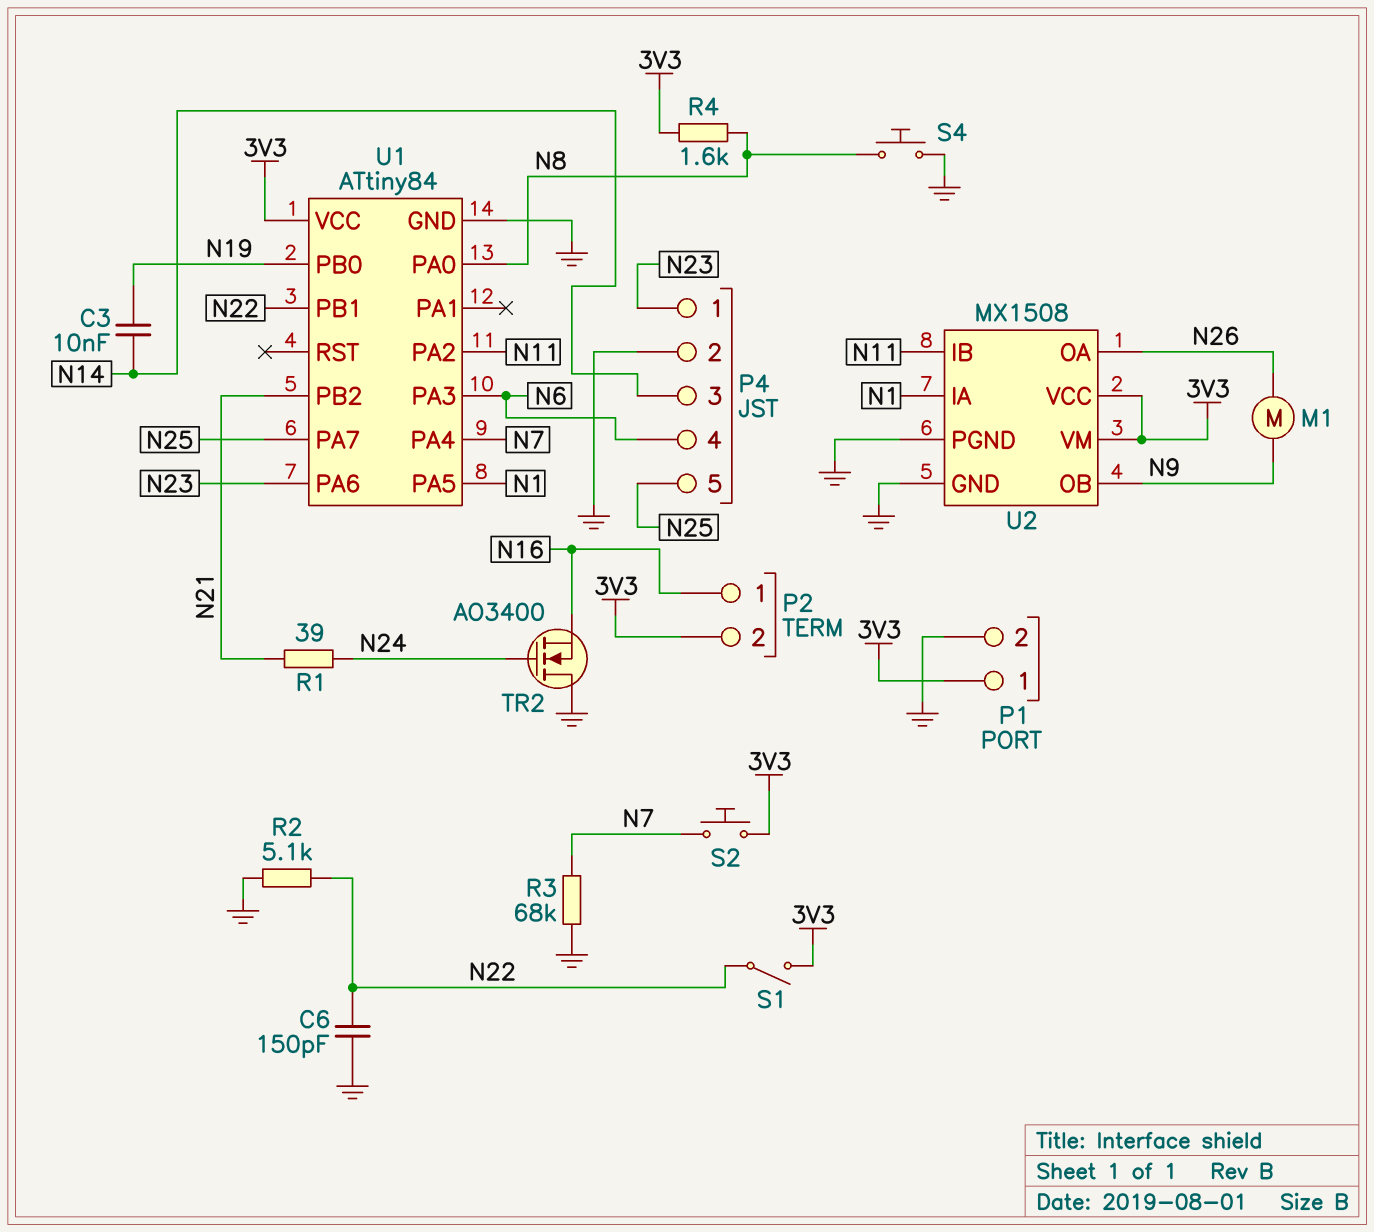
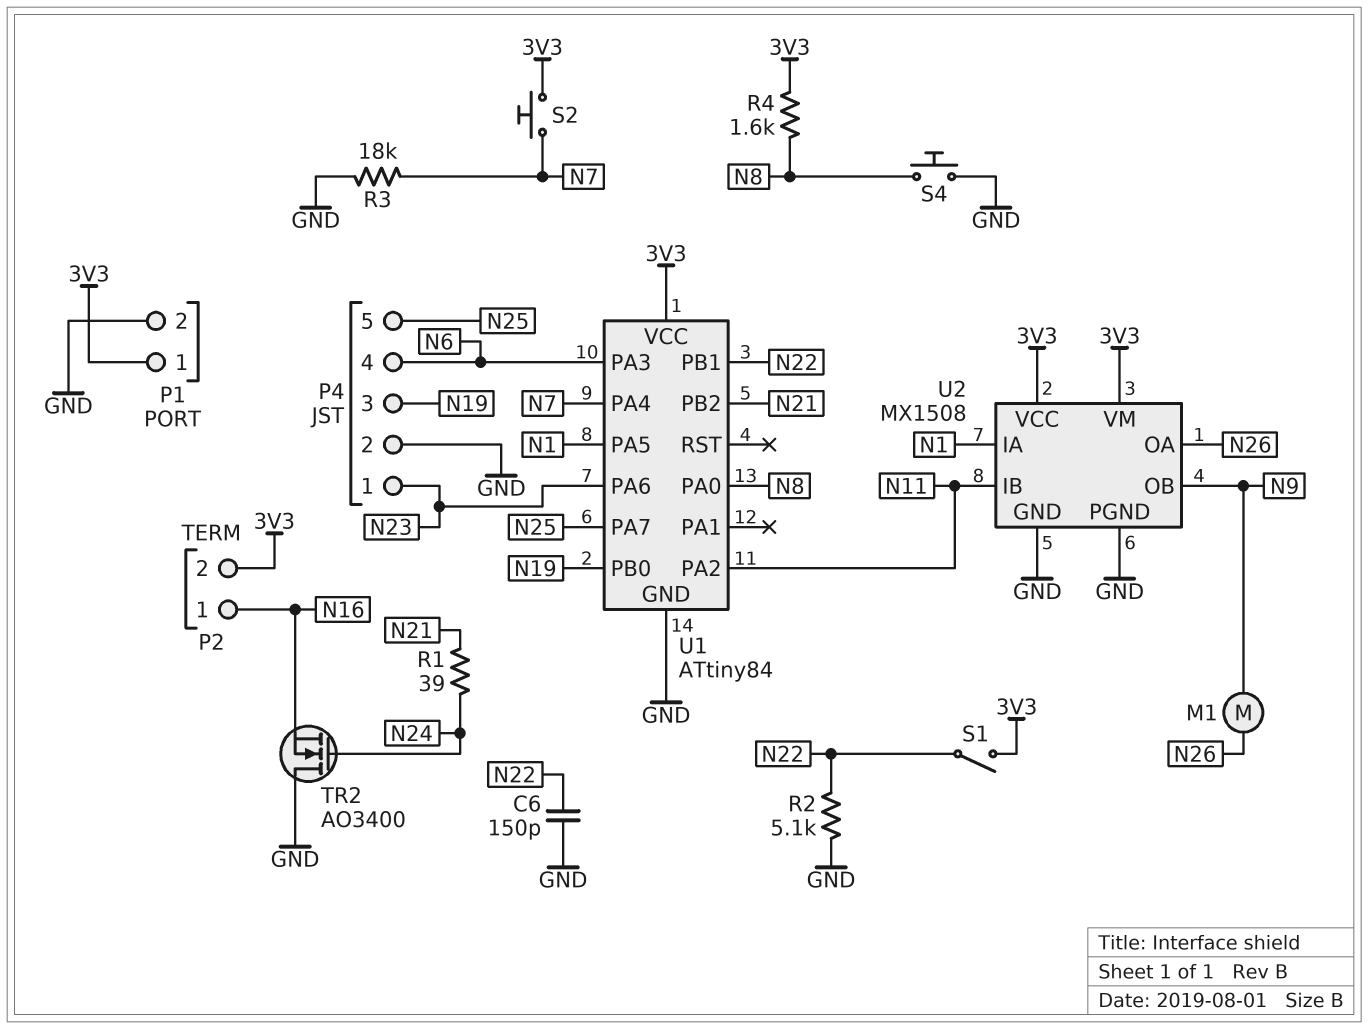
C3: 10nF (N14, N19) -> none
P4 pin 3: N14 -> N19
R3: 68k (GND, N7) -> 18k (GND, N7)

